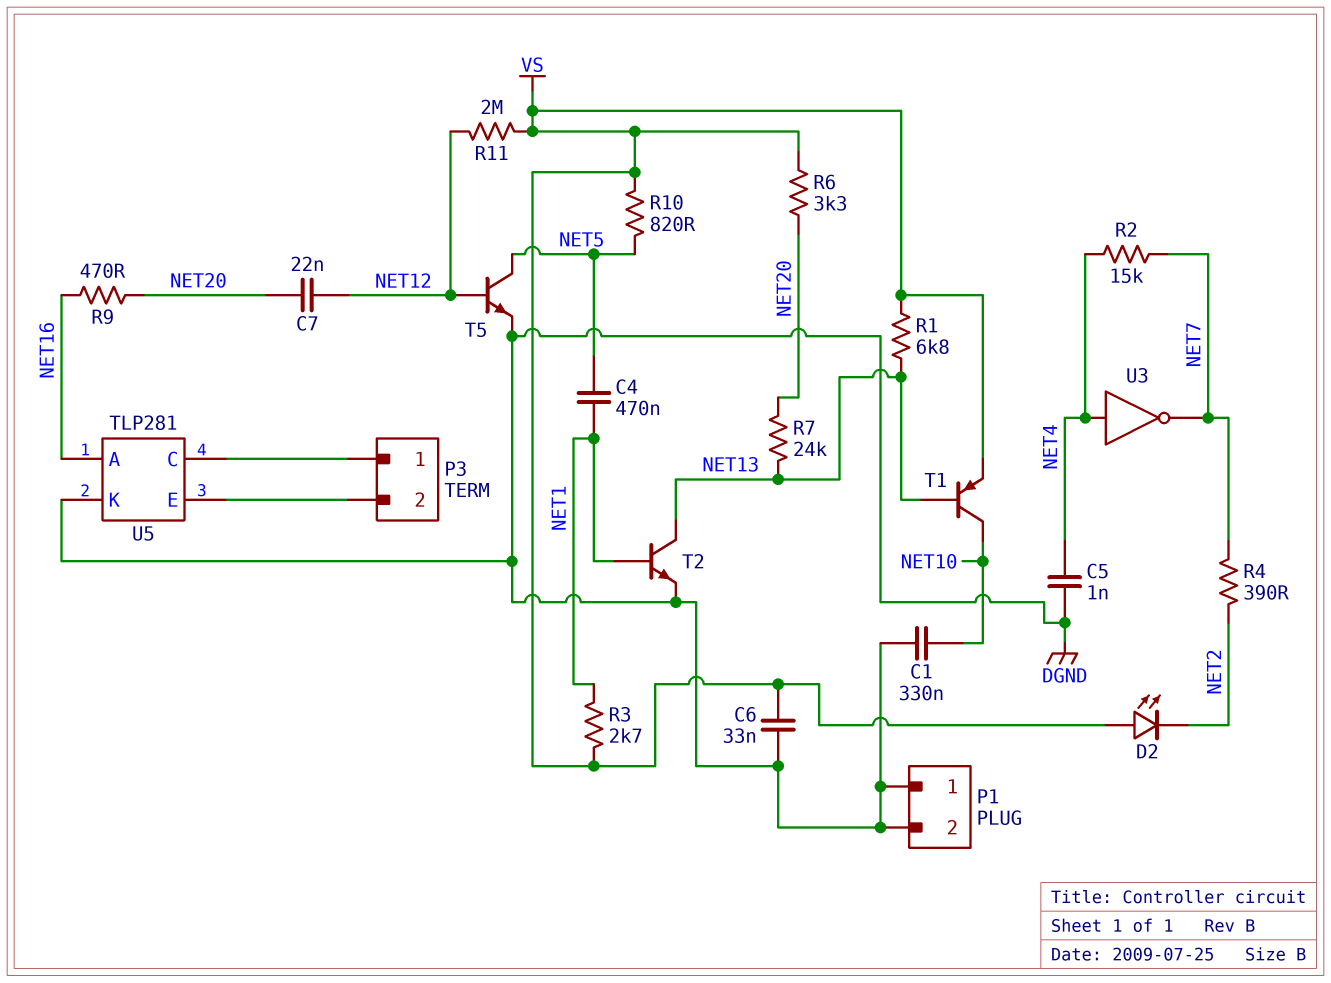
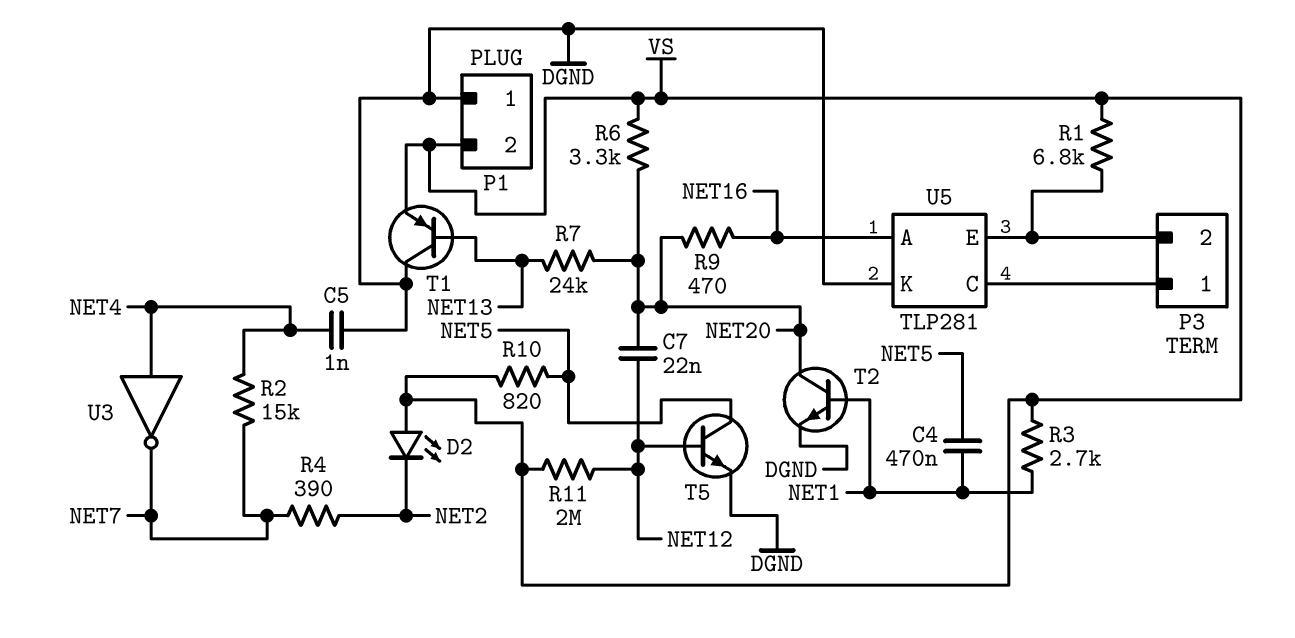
C1: 330nF (DGND, NET10) -> none
C6: 33nF (DGND, VS) -> none
P1 pin 2: DGND -> VS
R1: 6.8k (NET13, VS) -> 6.8k (P3/2, VS)
T1: PNP (B NET13, C NET10, E VS) -> PNP (B NET13, C DGND, E VS)
T2: NPN (B NET1, C NET13, E DGND) -> NPN (B NET1, C NET20, E DGND)

